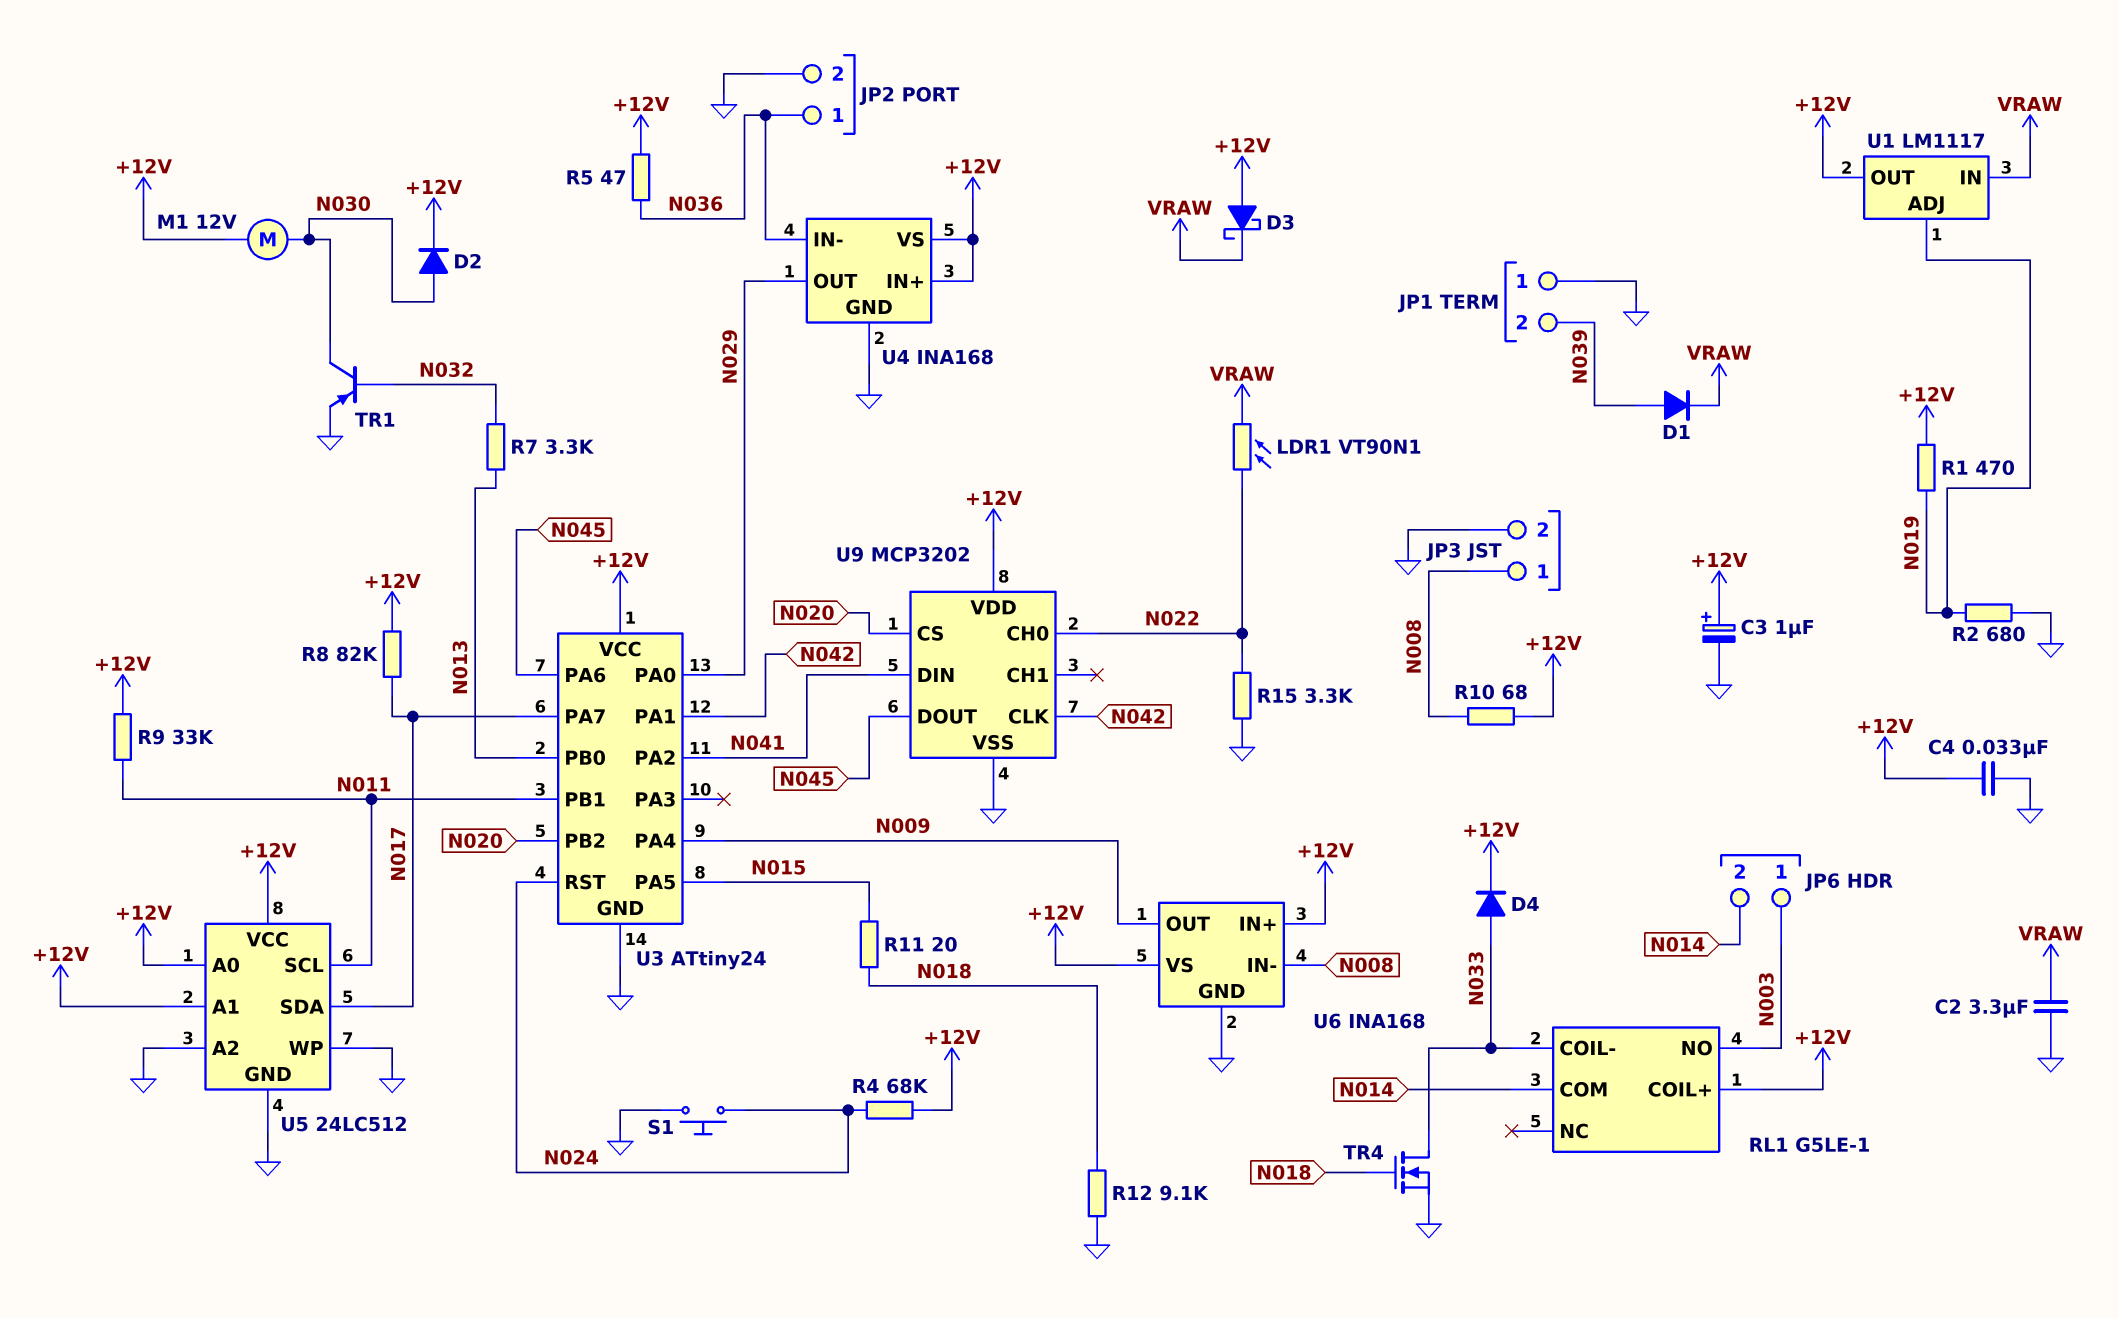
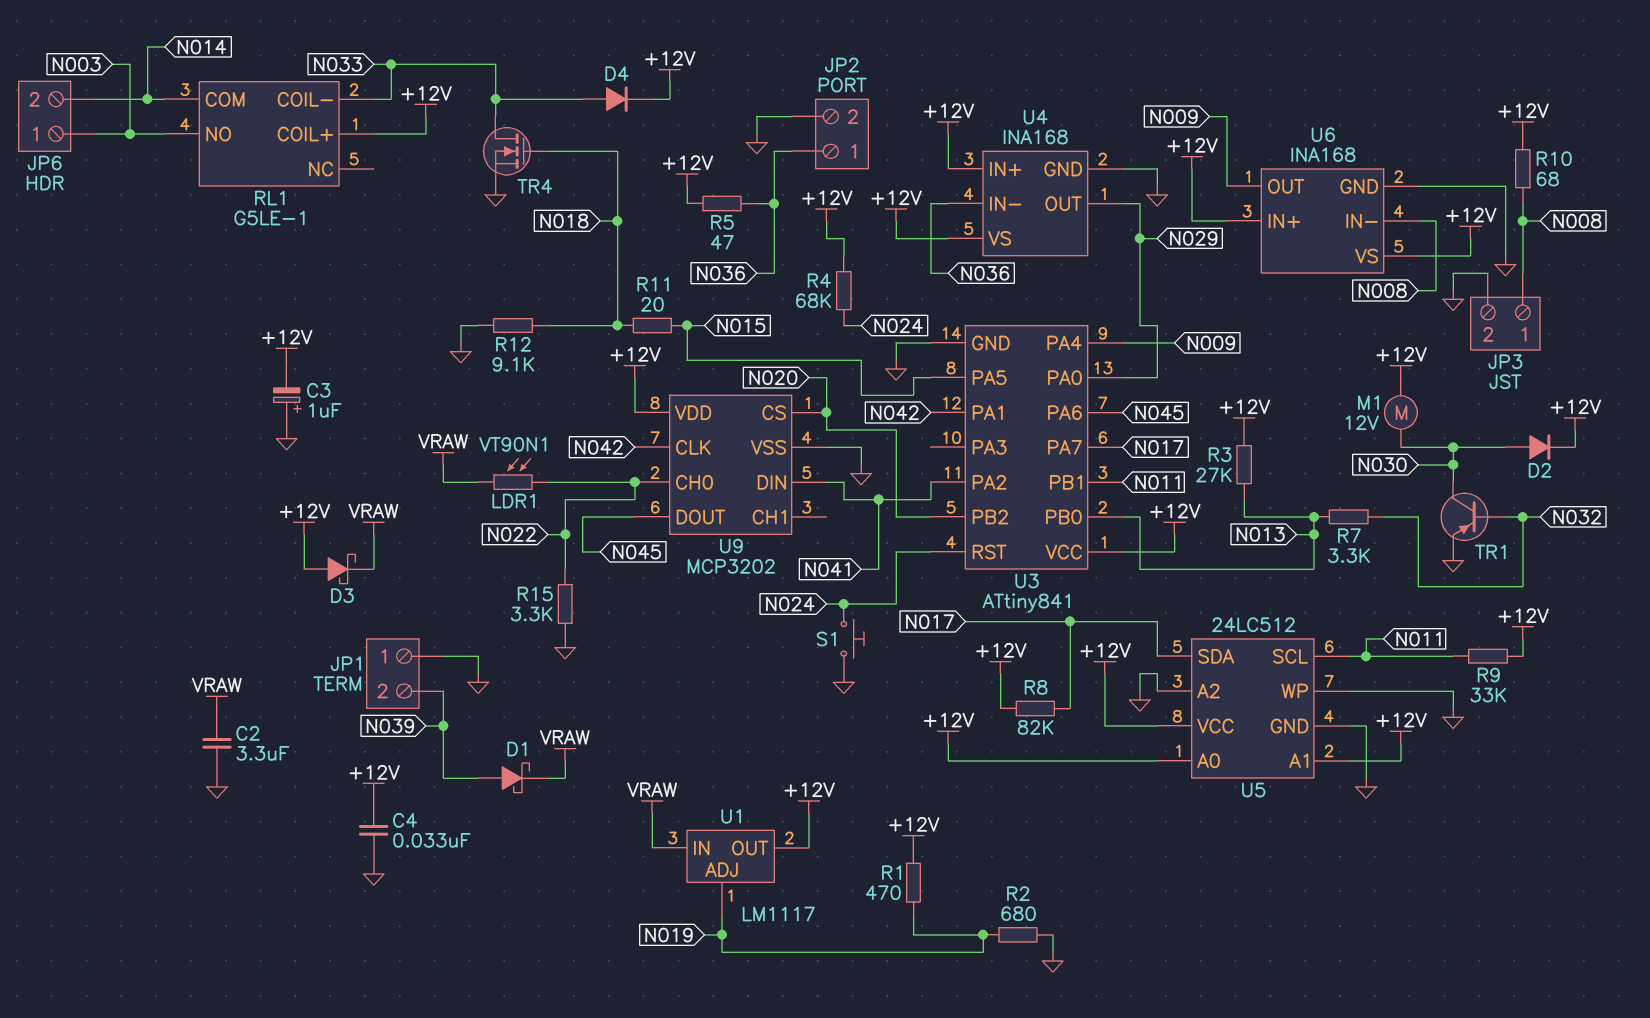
C3: 1uF (plus +12V, minus GND) -> 1uF (plus GND, minus +12V)
D1: diode (A N039, K VRAW) -> schottky (A N039, K VRAW)
R3: none -> 27k (+12V, N013)
U3: ATtiny24 -> ATtiny841

